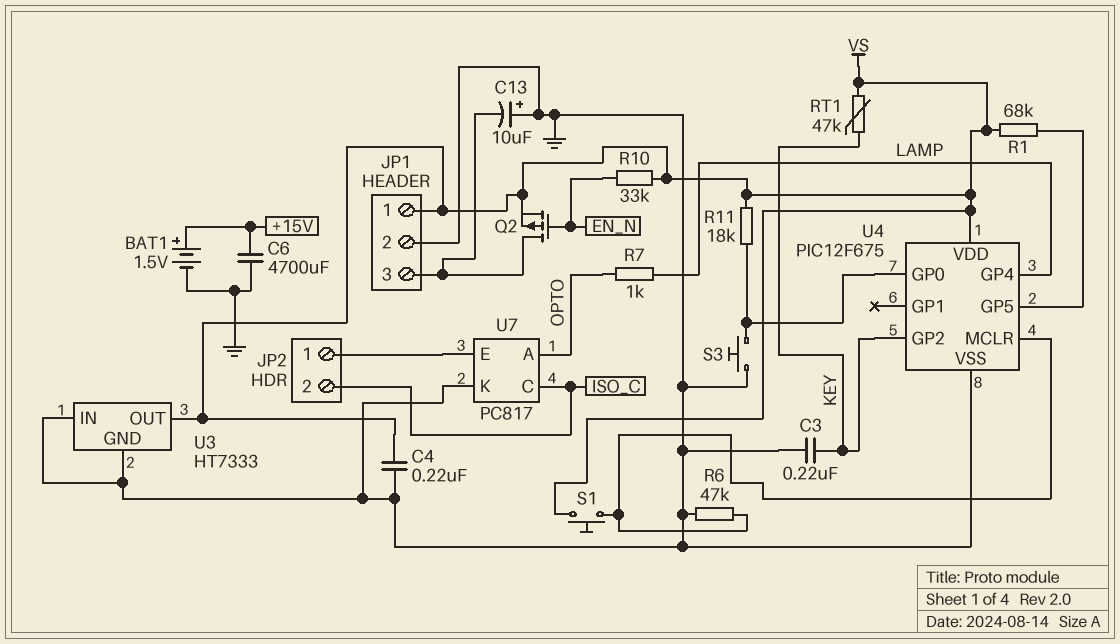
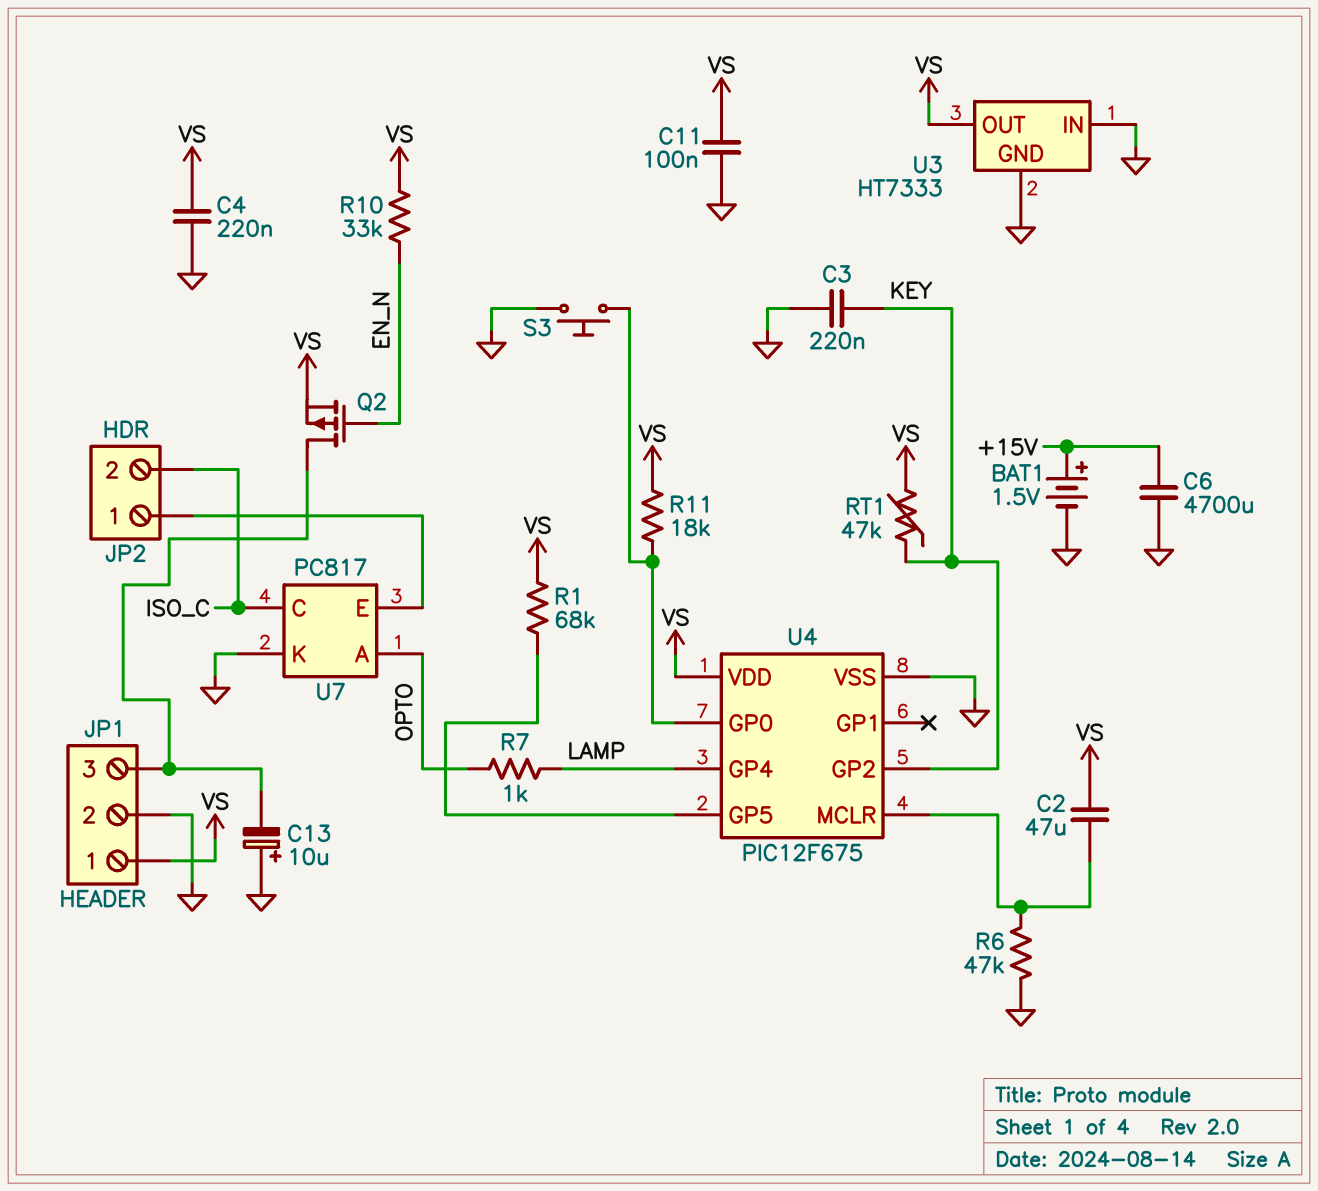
C2: none -> 47uF (U4/MCLR, VS)
C11: none -> 100nF (GND, VS)
S1: button (U4/MCLR, VS) -> none

